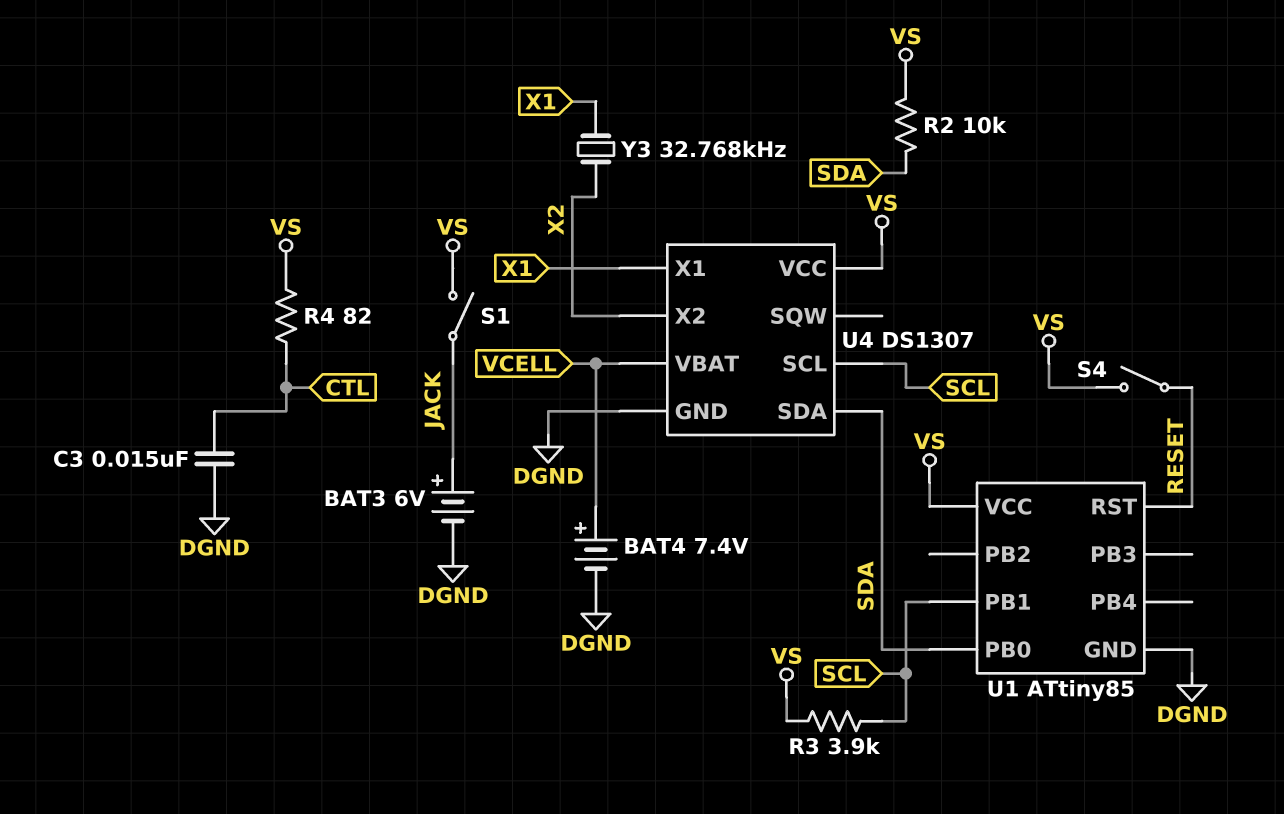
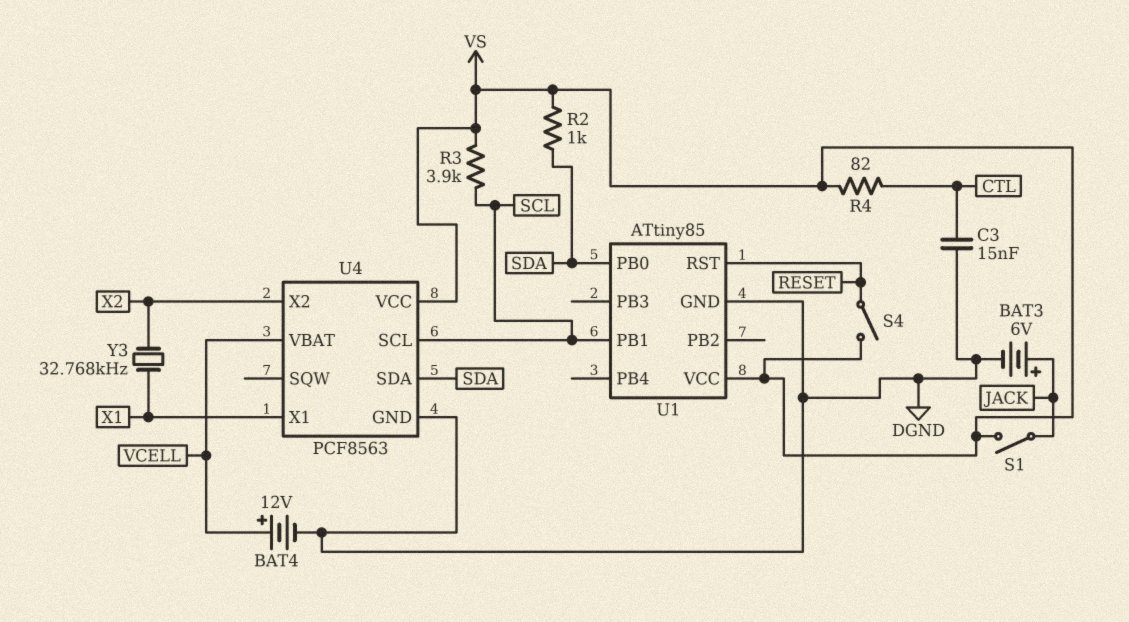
BAT4: 7.4V (plus VCELL, minus DGND) -> 12V (plus VCELL, minus DGND)
R2: 10k (SDA, VS) -> 1k (SDA, VS)
U4: DS1307 -> PCF8563

